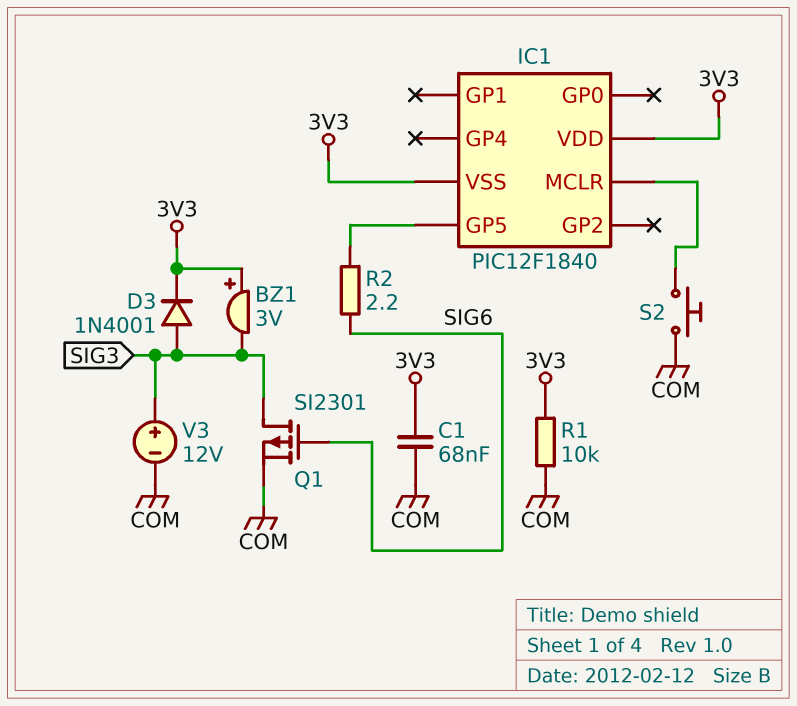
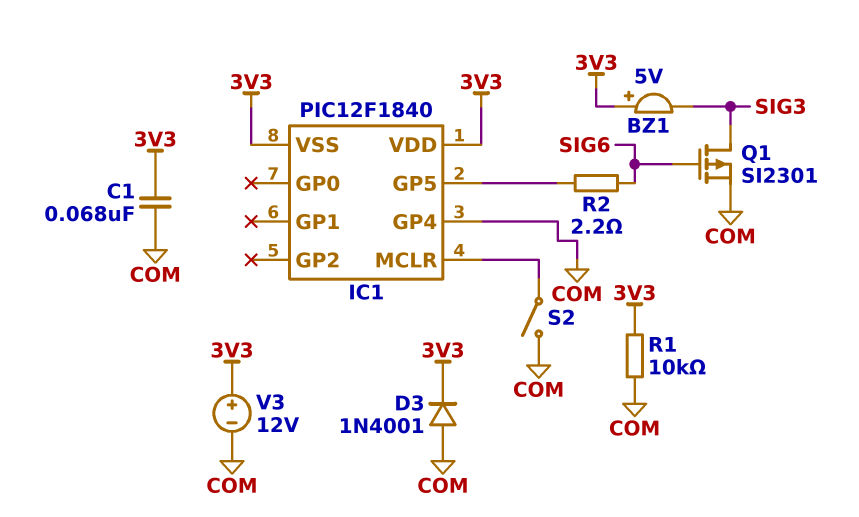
BZ1: buzzer 3V (plus 3V3, minus SIG3) -> buzzer 5V (plus 3V3, minus SIG3)
D3: diode 1N4001 (A SIG3, K 3V3) -> diode 1N4001 (A COM, K 3V3)
IC1 pin GP4: none -> COM
S2: button (COM, IC1/MCLR) -> switch (COM, IC1/MCLR)
V3: 12V (plus SIG3, minus COM) -> 12V (plus 3V3, minus COM)

